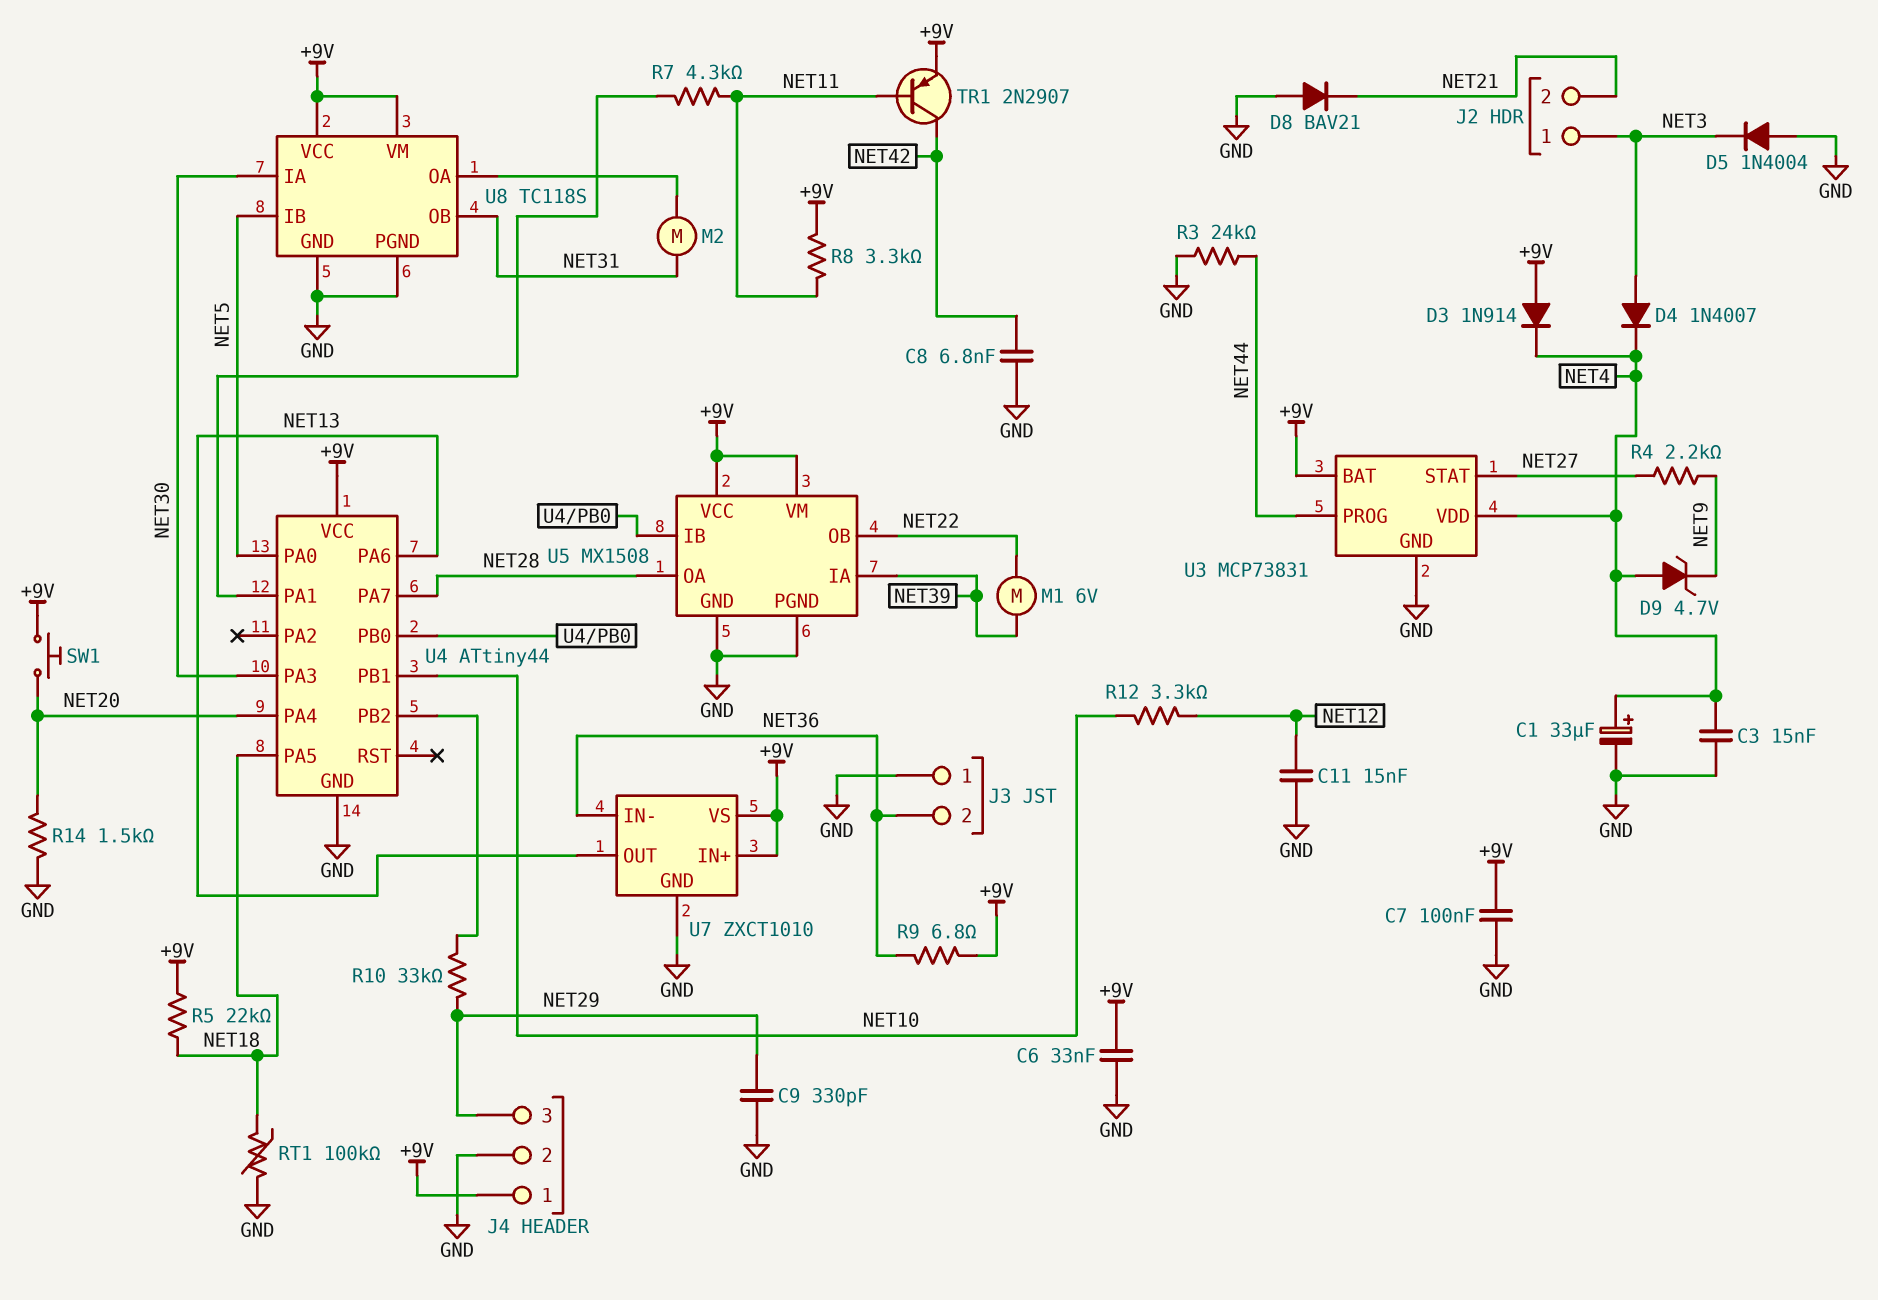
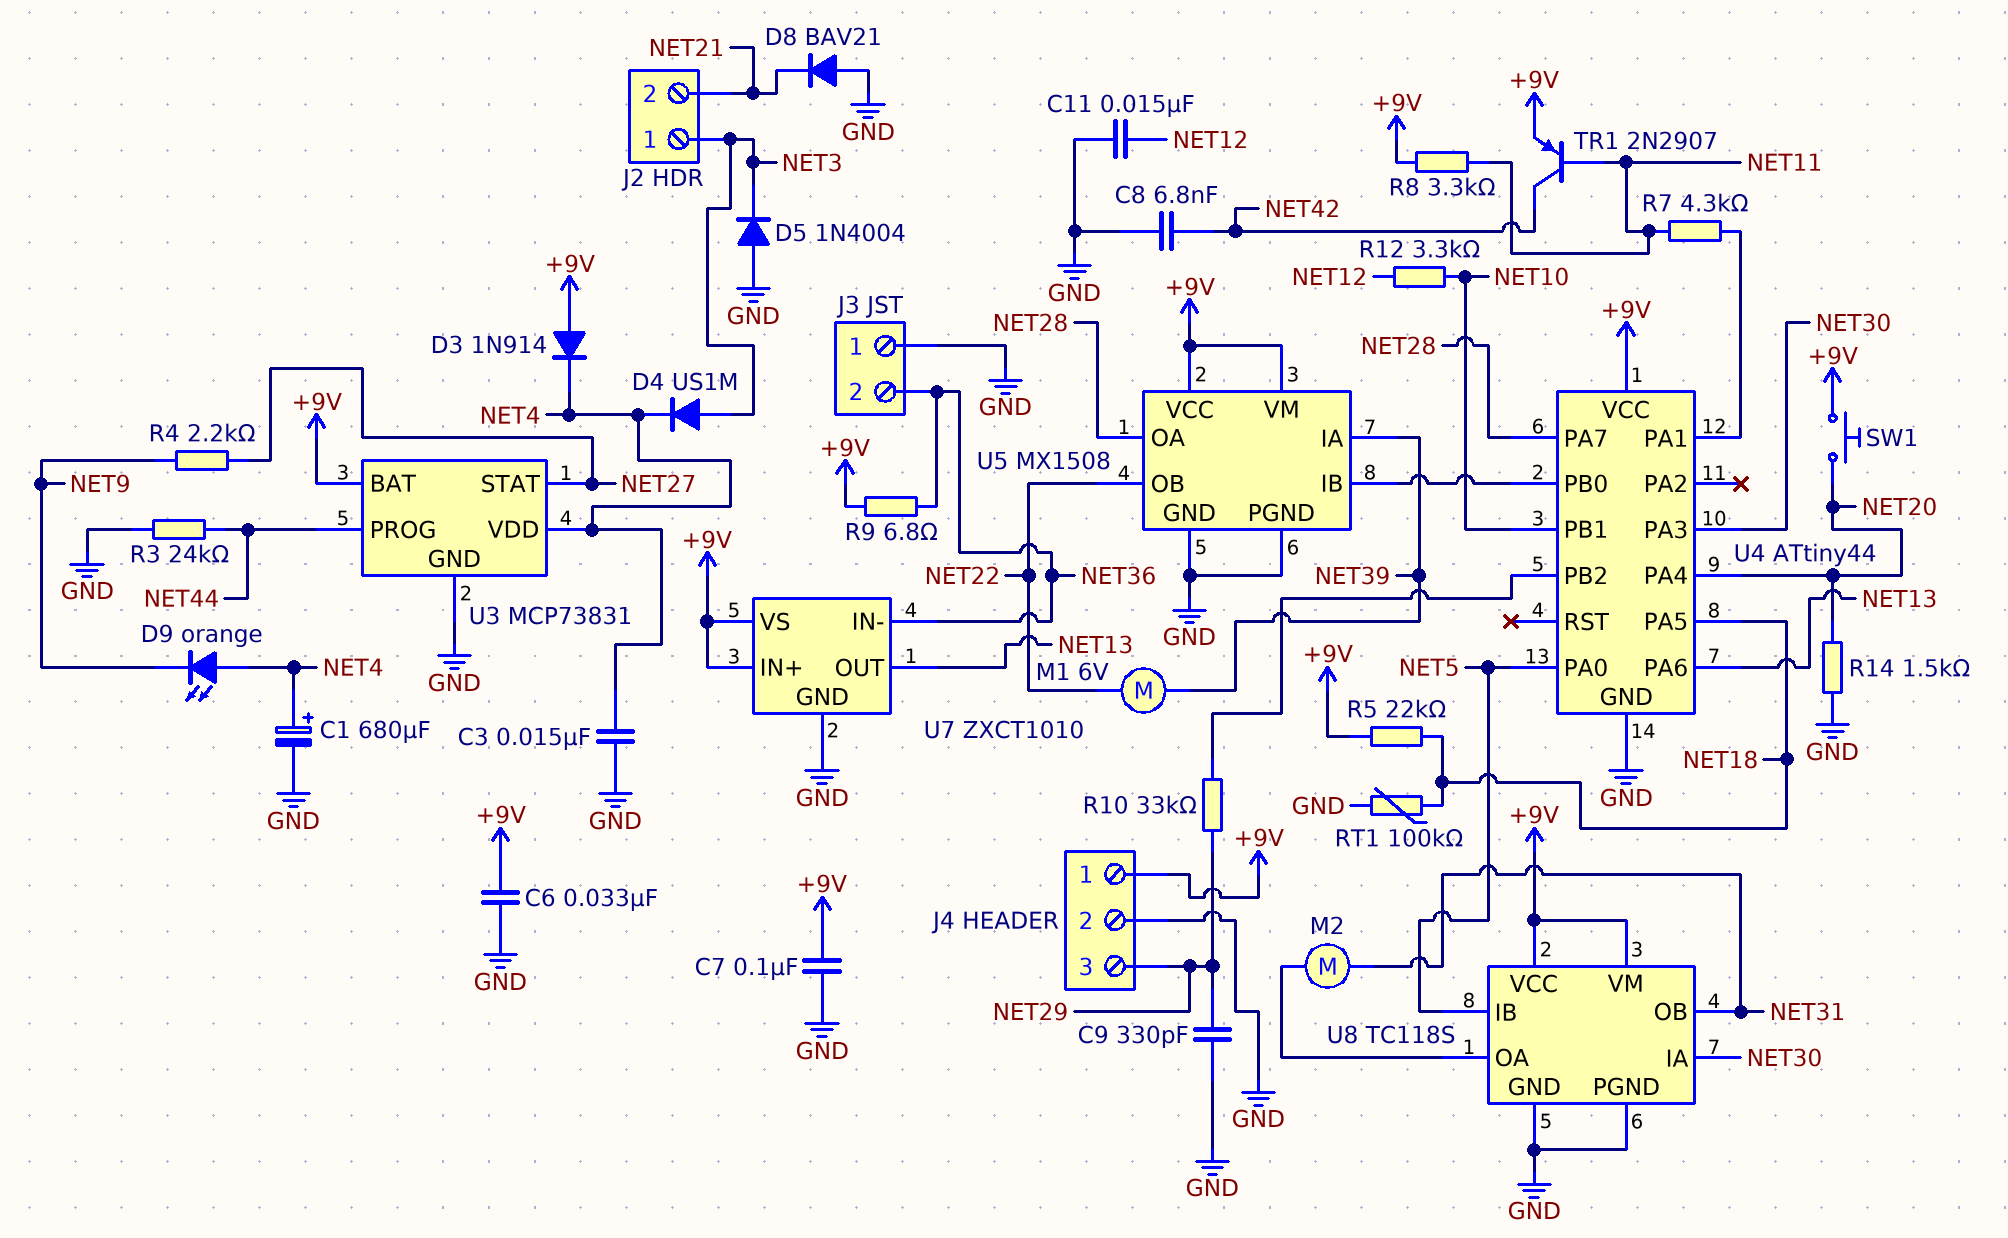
C1: 33uF (plus NET4, minus GND) -> 680uF (plus NET4, minus GND)
D4: diode 1N4007 (A NET3, K NET4) -> diode US1M (A NET3, K NET4)
D9: zener 4.7V (A NET4, K NET9) -> LED orange (A NET4, K NET9)

